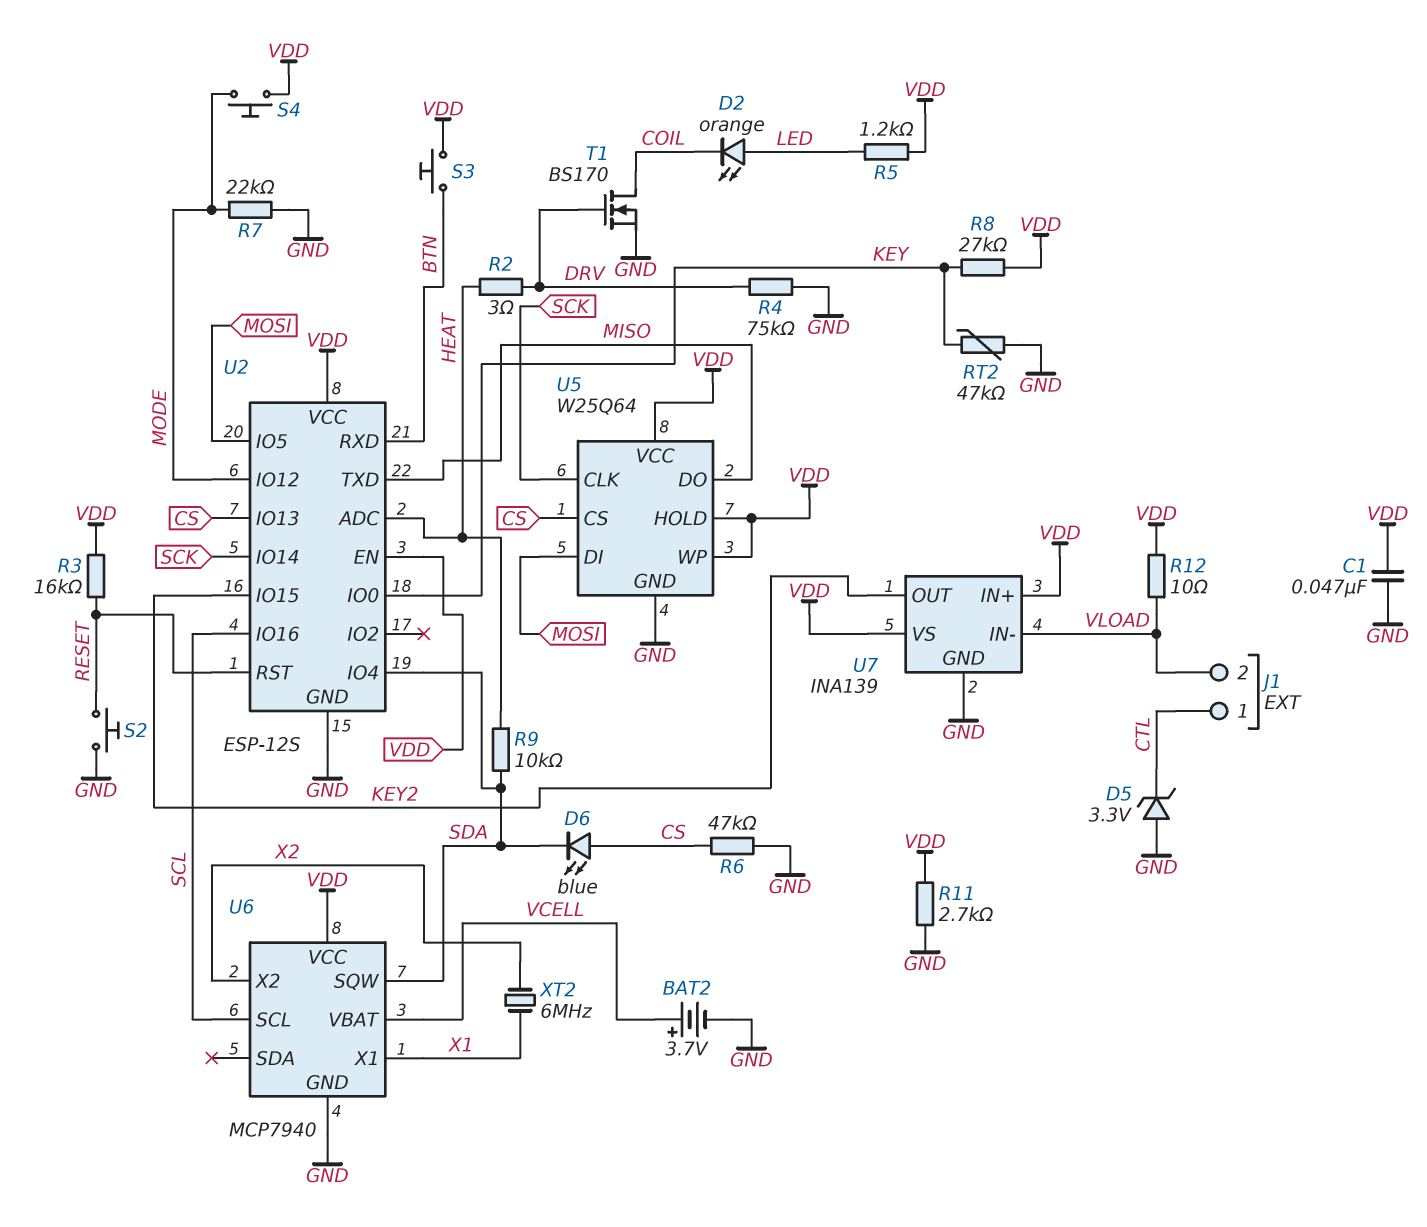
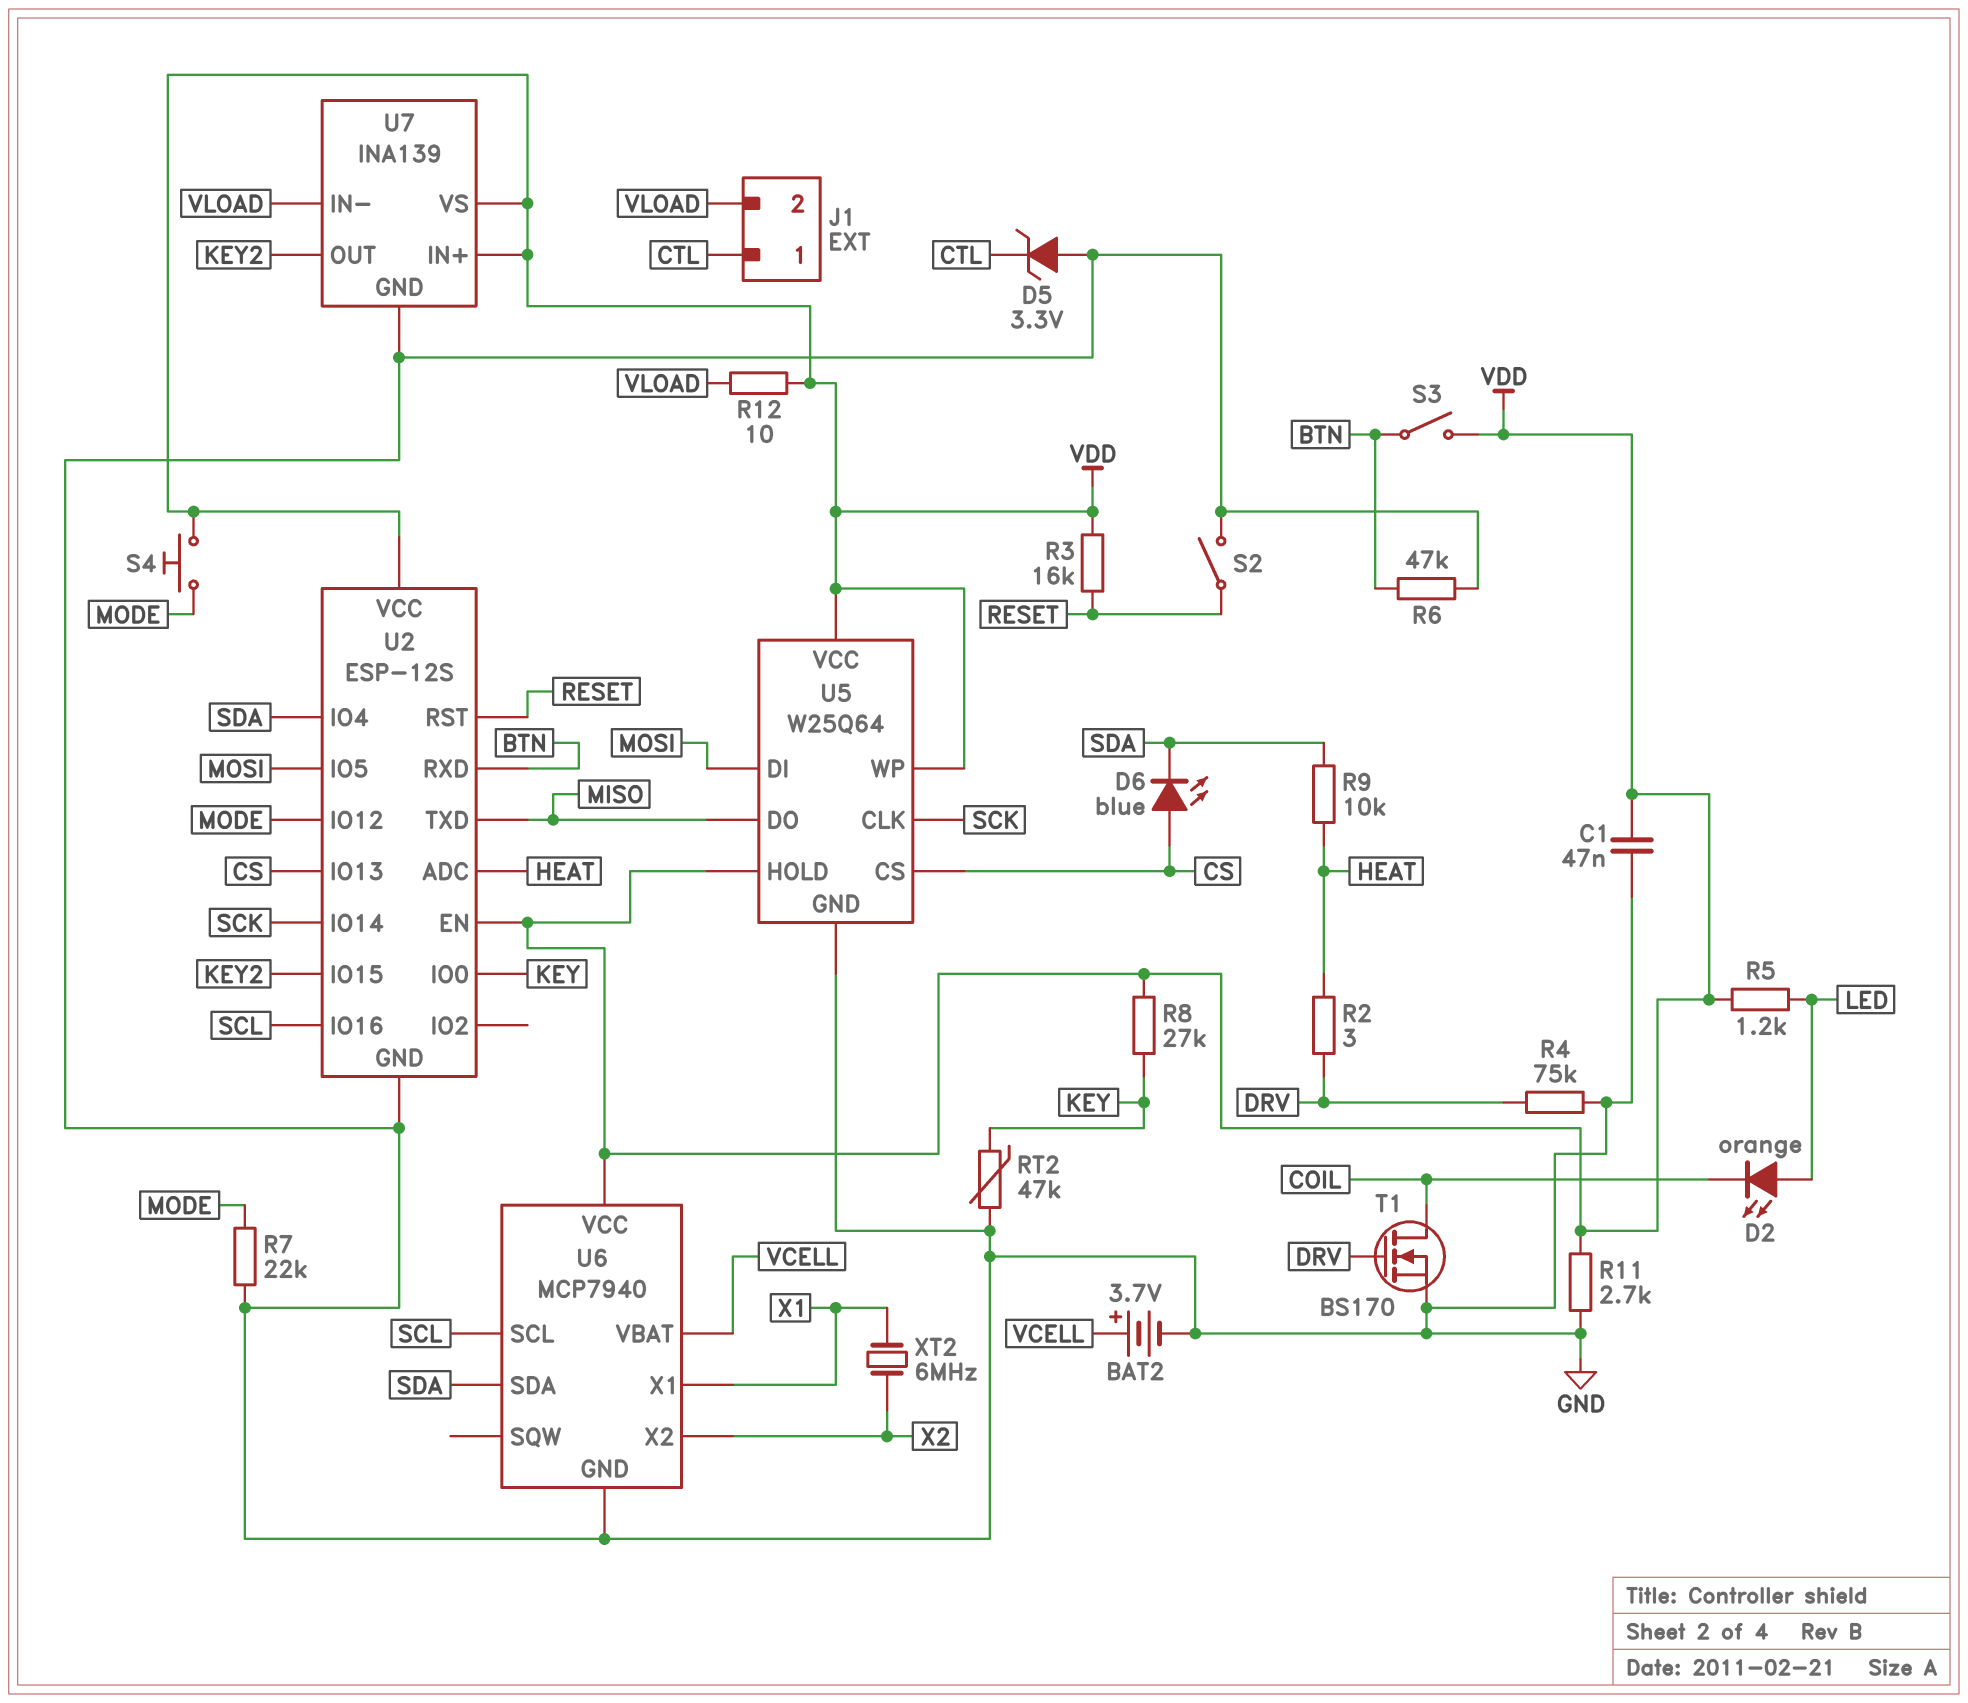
R6: 47k (CS, GND) -> 47k (BTN, GND)
S2: button (GND, RESET) -> switch (GND, RESET)
S3: button (BTN, VDD) -> switch (BTN, VDD)
U6 pin SDA: none -> SDA
U6 pin SQW: SDA -> none

